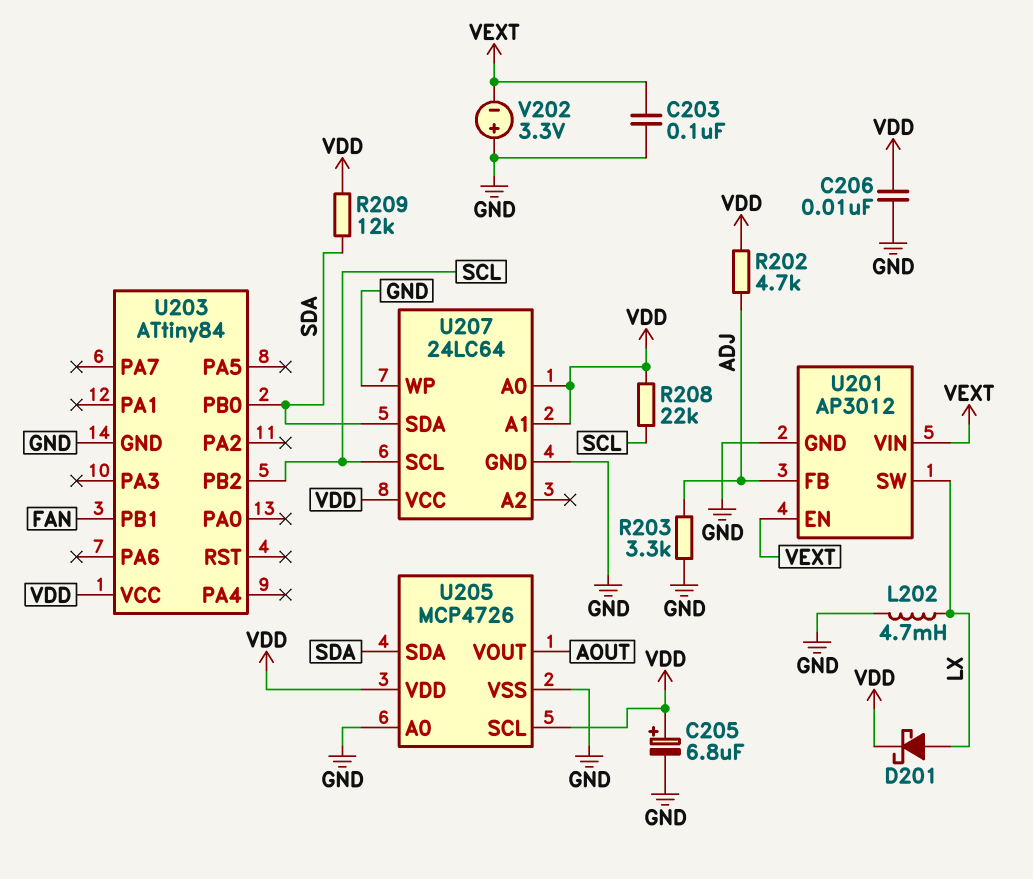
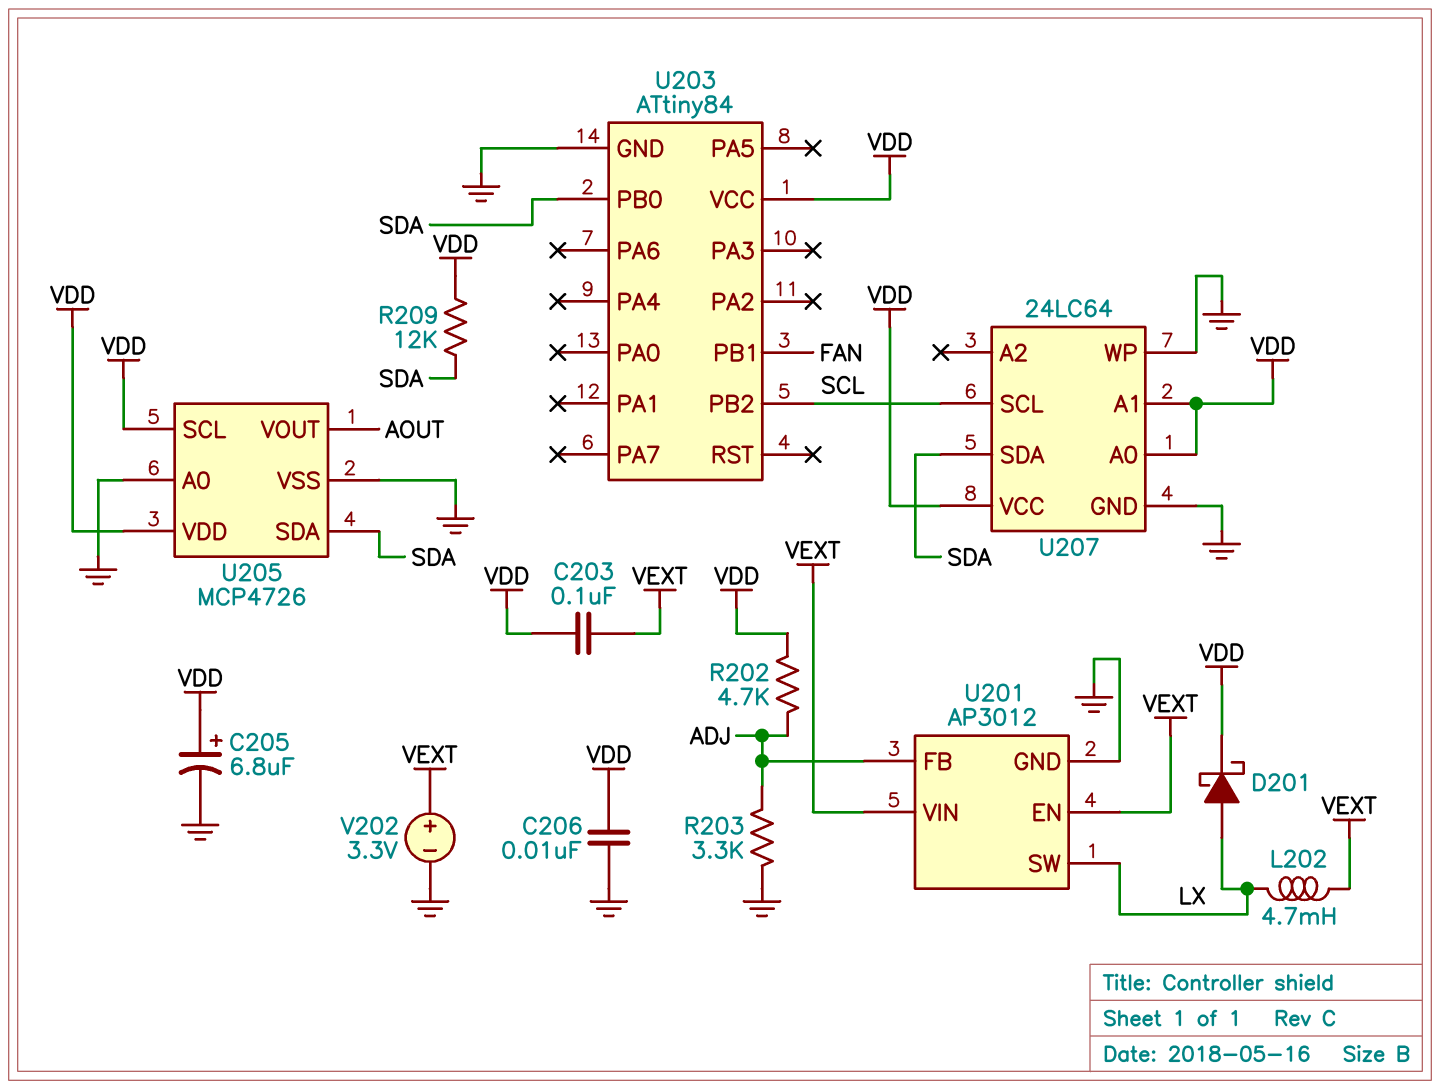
C203: 100nF (GND, VEXT) -> 100nF (VDD, VEXT)
L202: 4.7mH (GND, LX) -> 4.7mH (LX, VEXT)
R208: 22k (SCL, VDD) -> none
V202: 3.3V (plus GND, minus VEXT) -> 3.3V (plus VEXT, minus GND)

